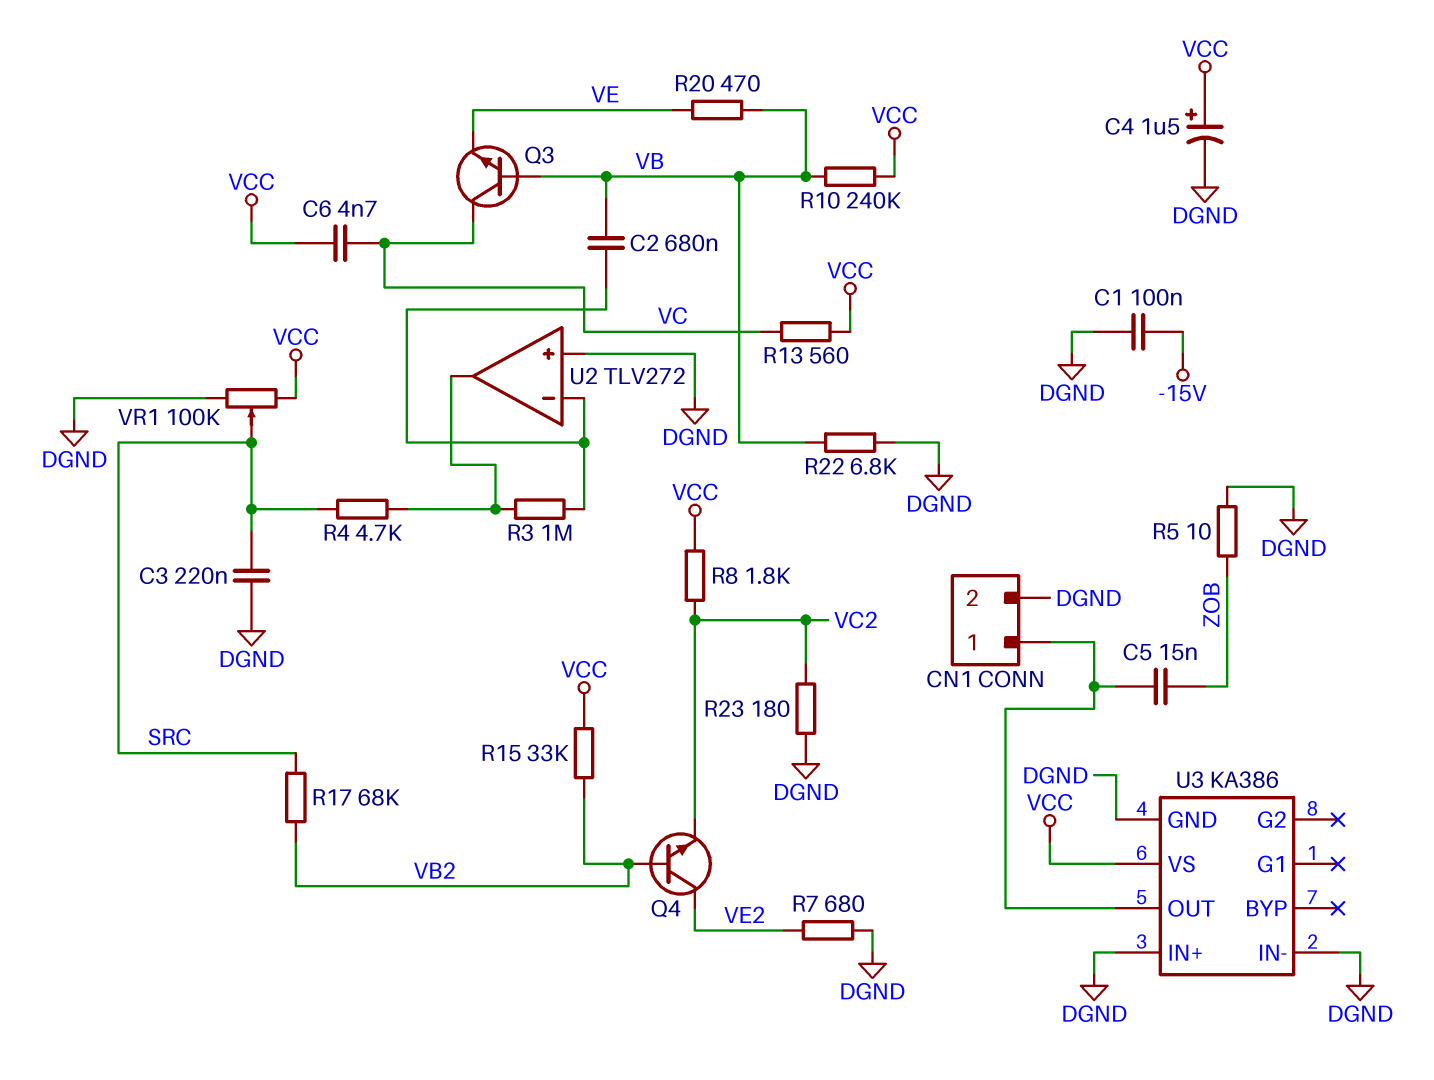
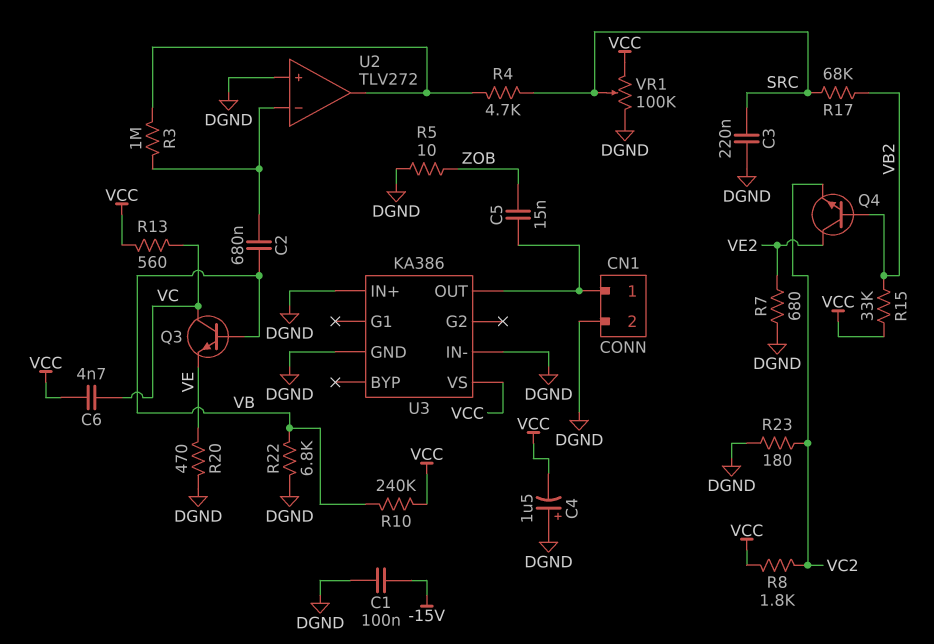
C4: 1.5uF (plus VCC, minus DGND) -> 1.5uF (plus DGND, minus VCC)
R20: 470 (VB, VE) -> 470 (DGND, VE)

